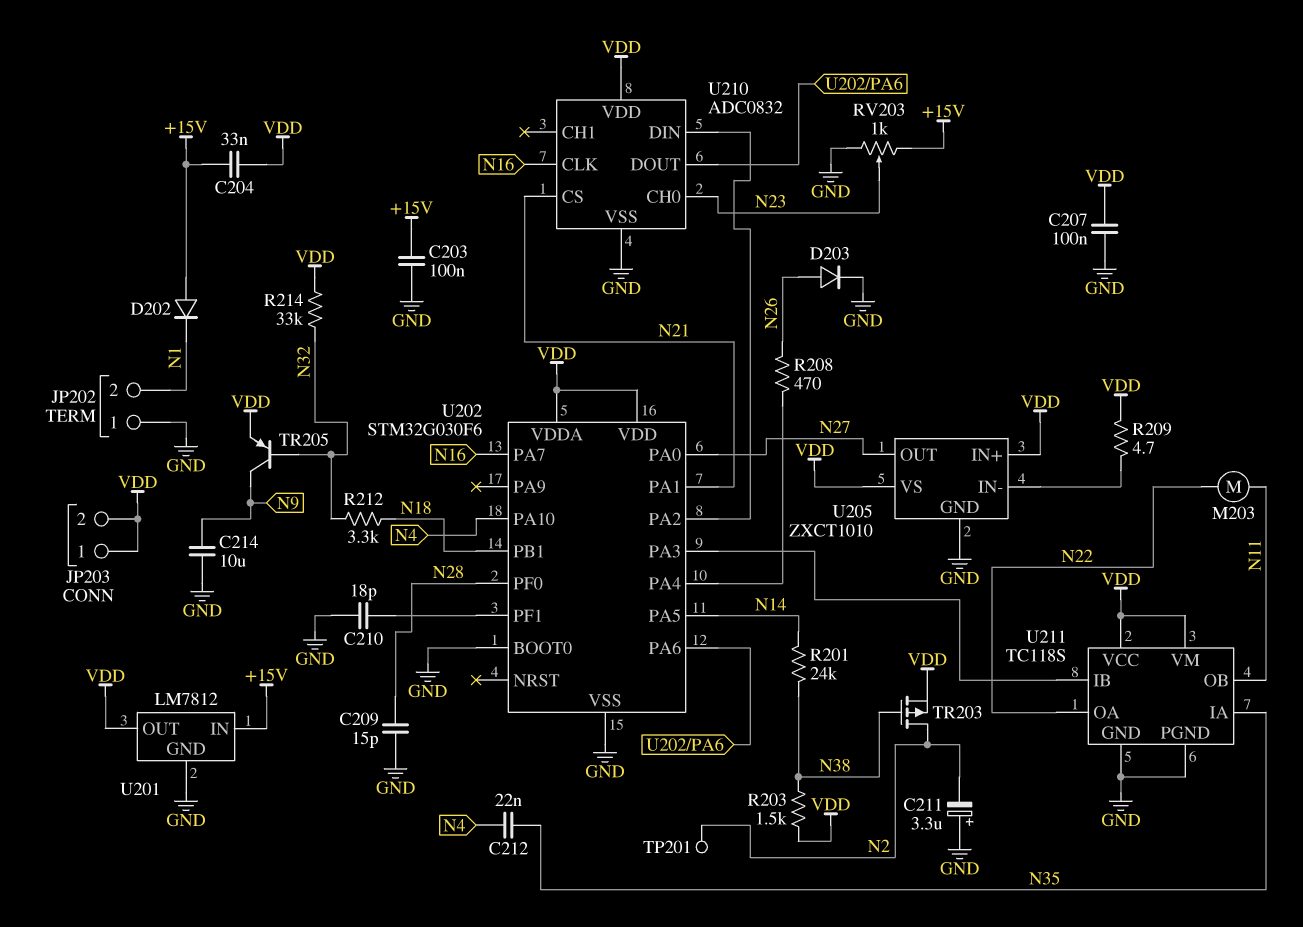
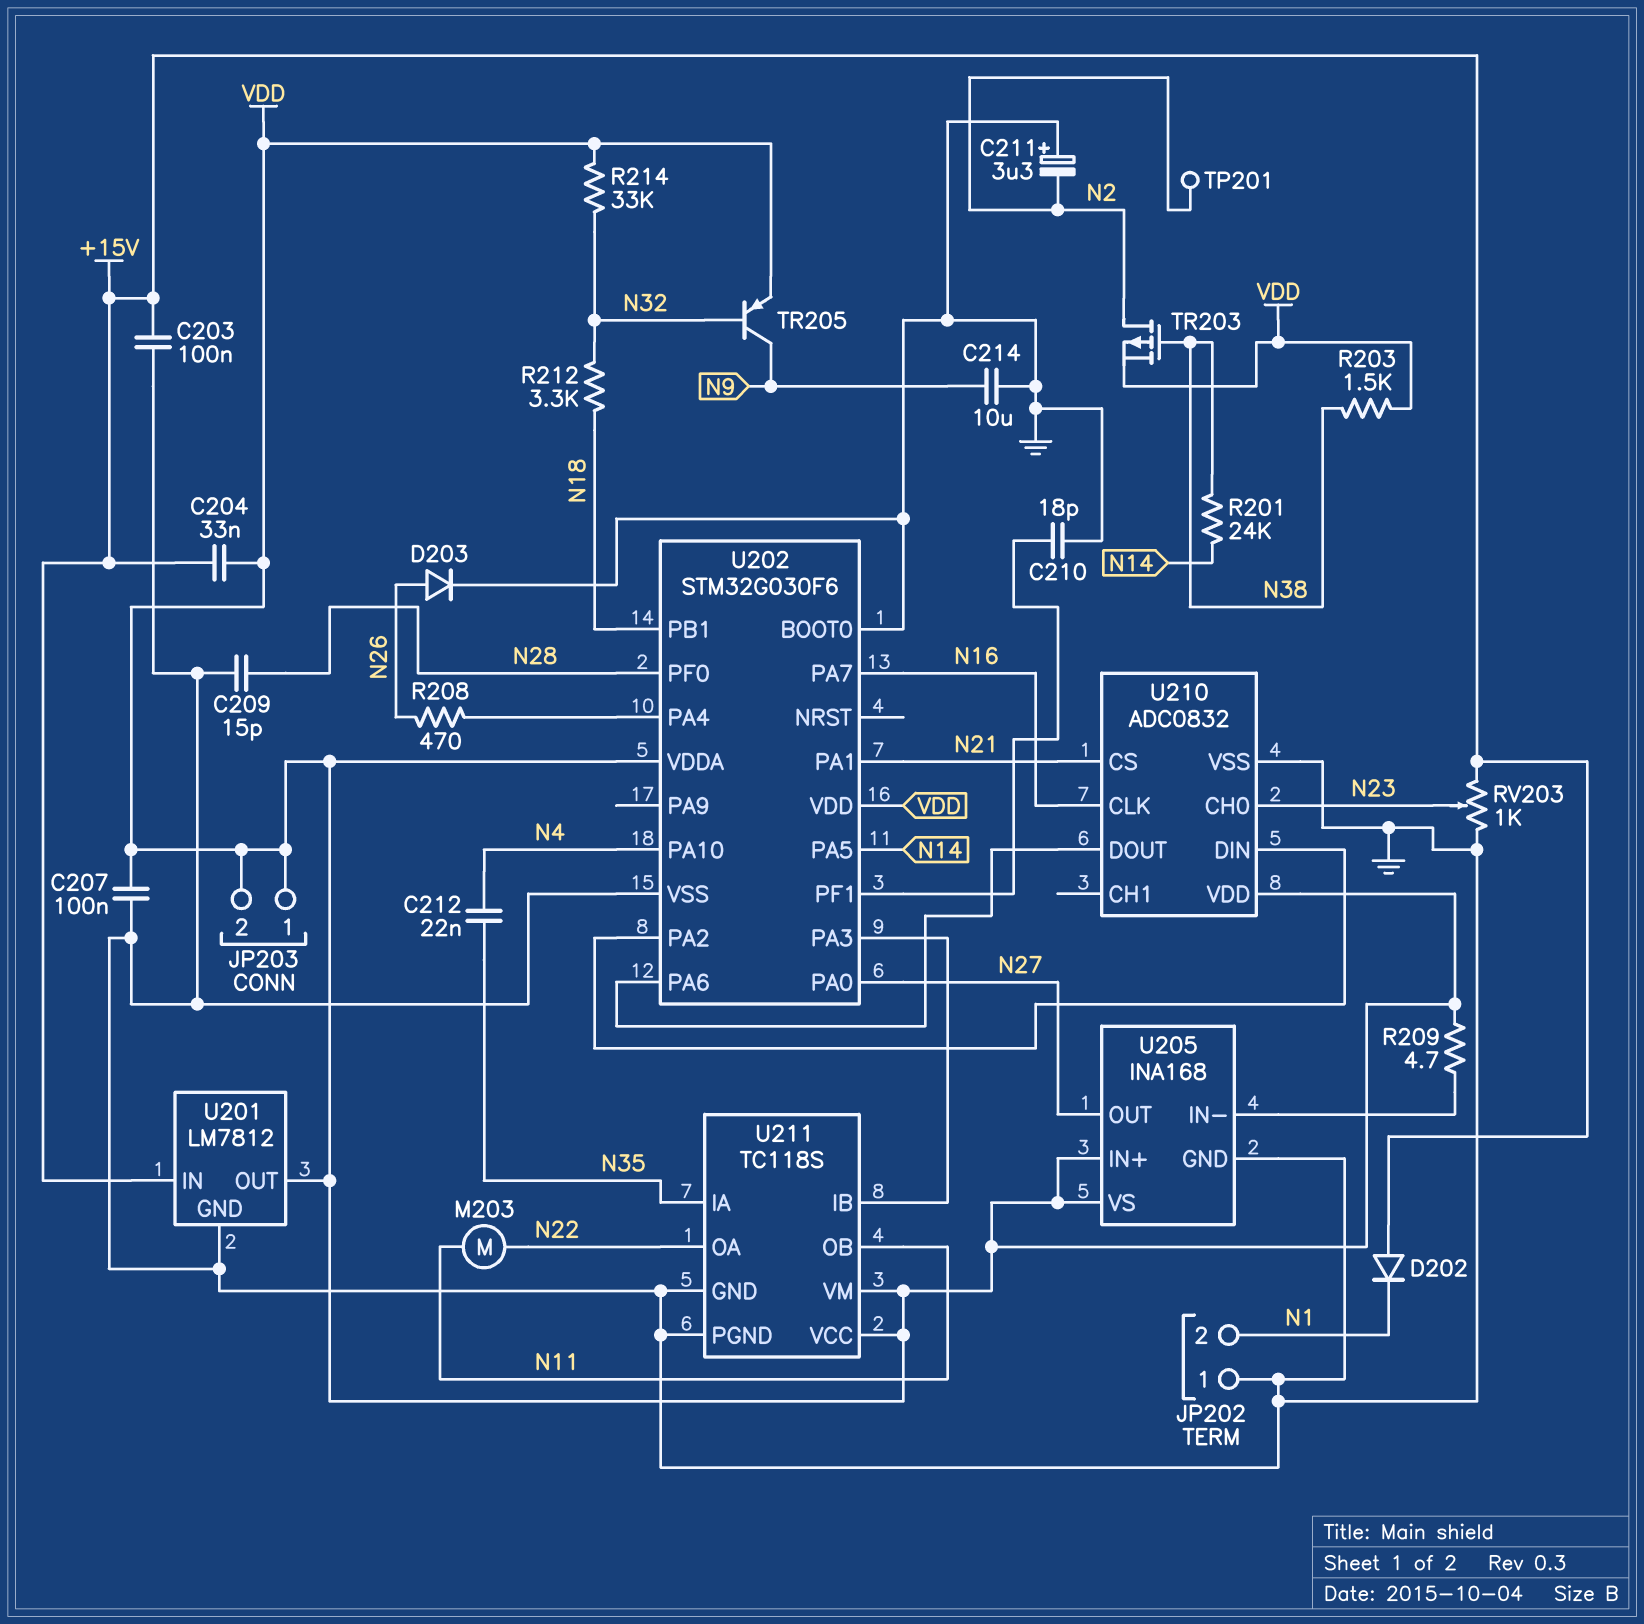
U205: ZXCT1010 -> INA168

